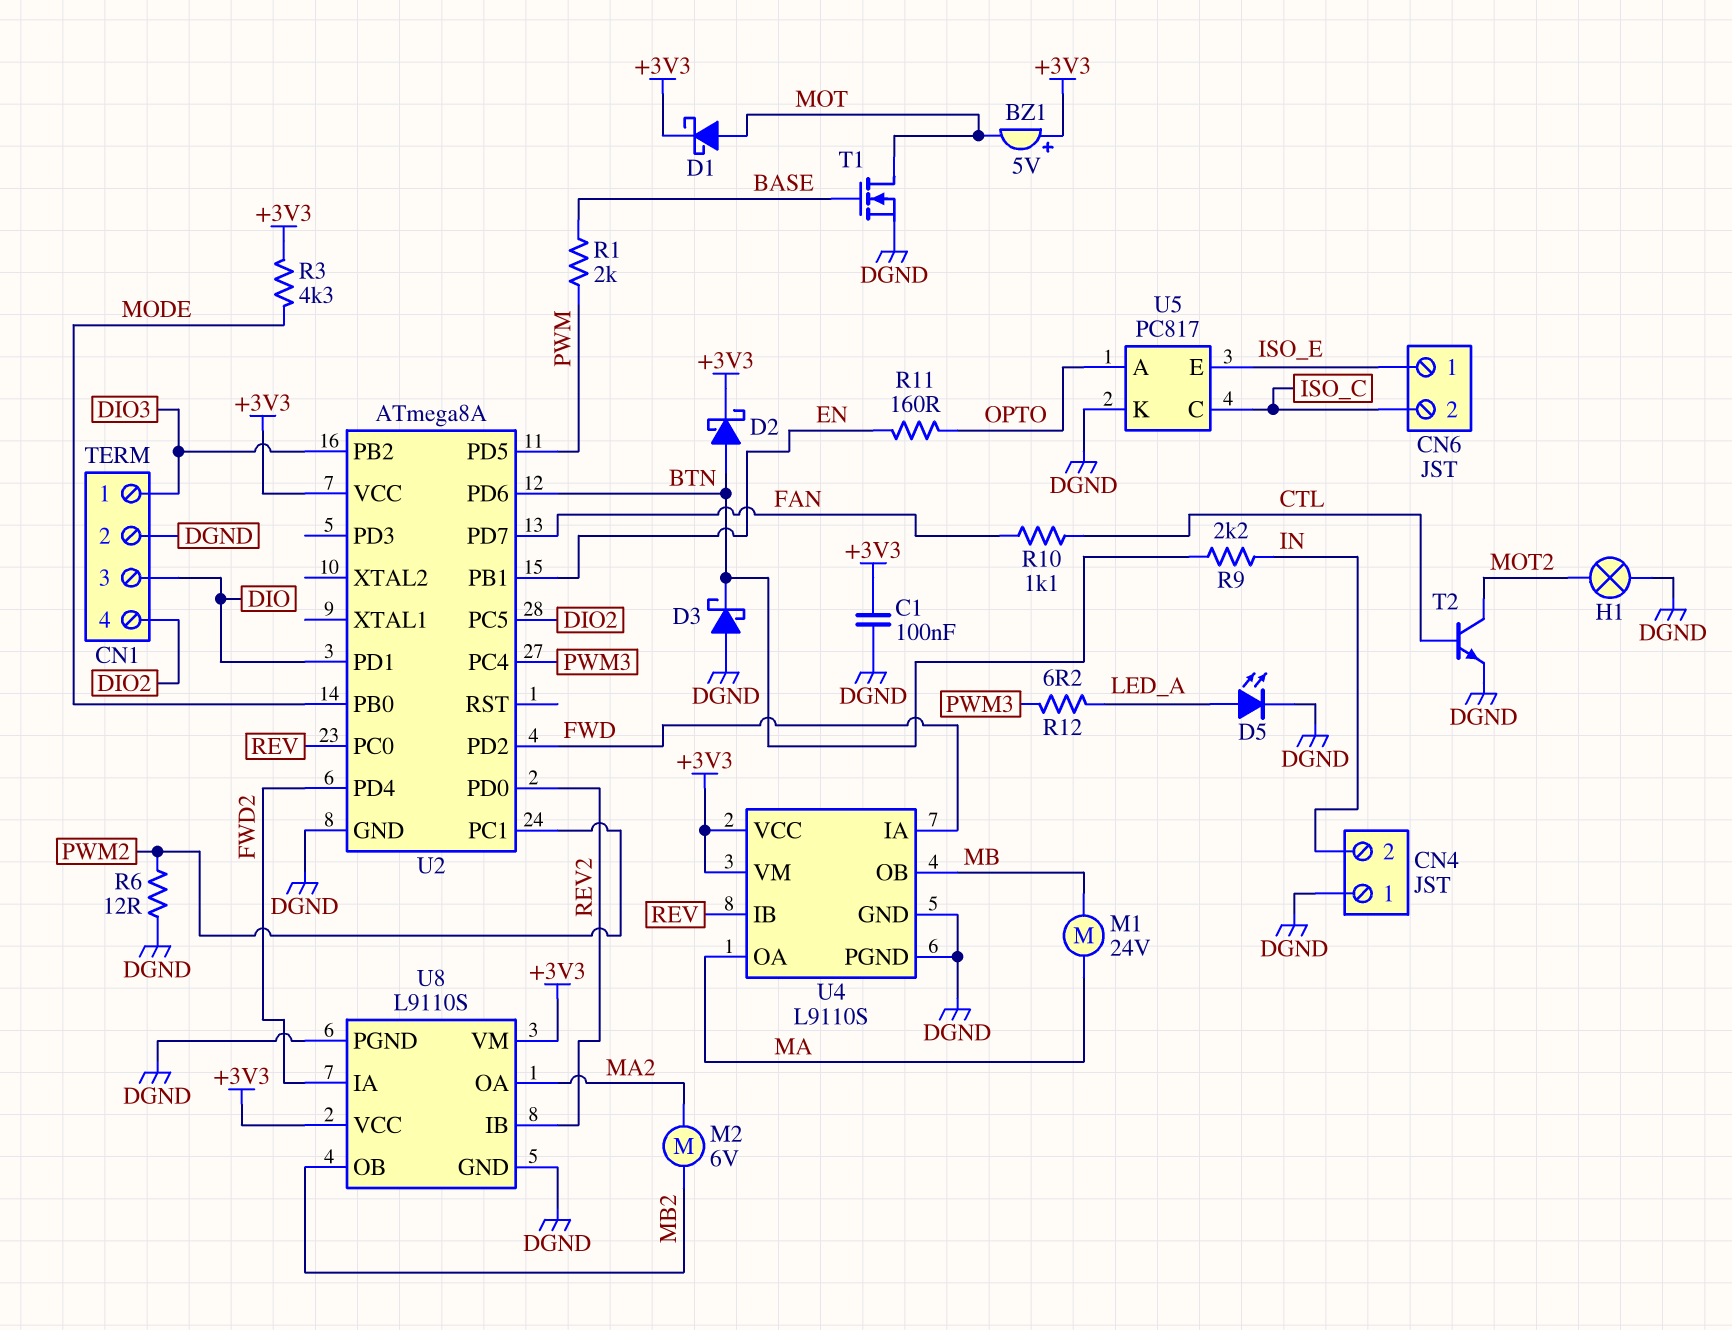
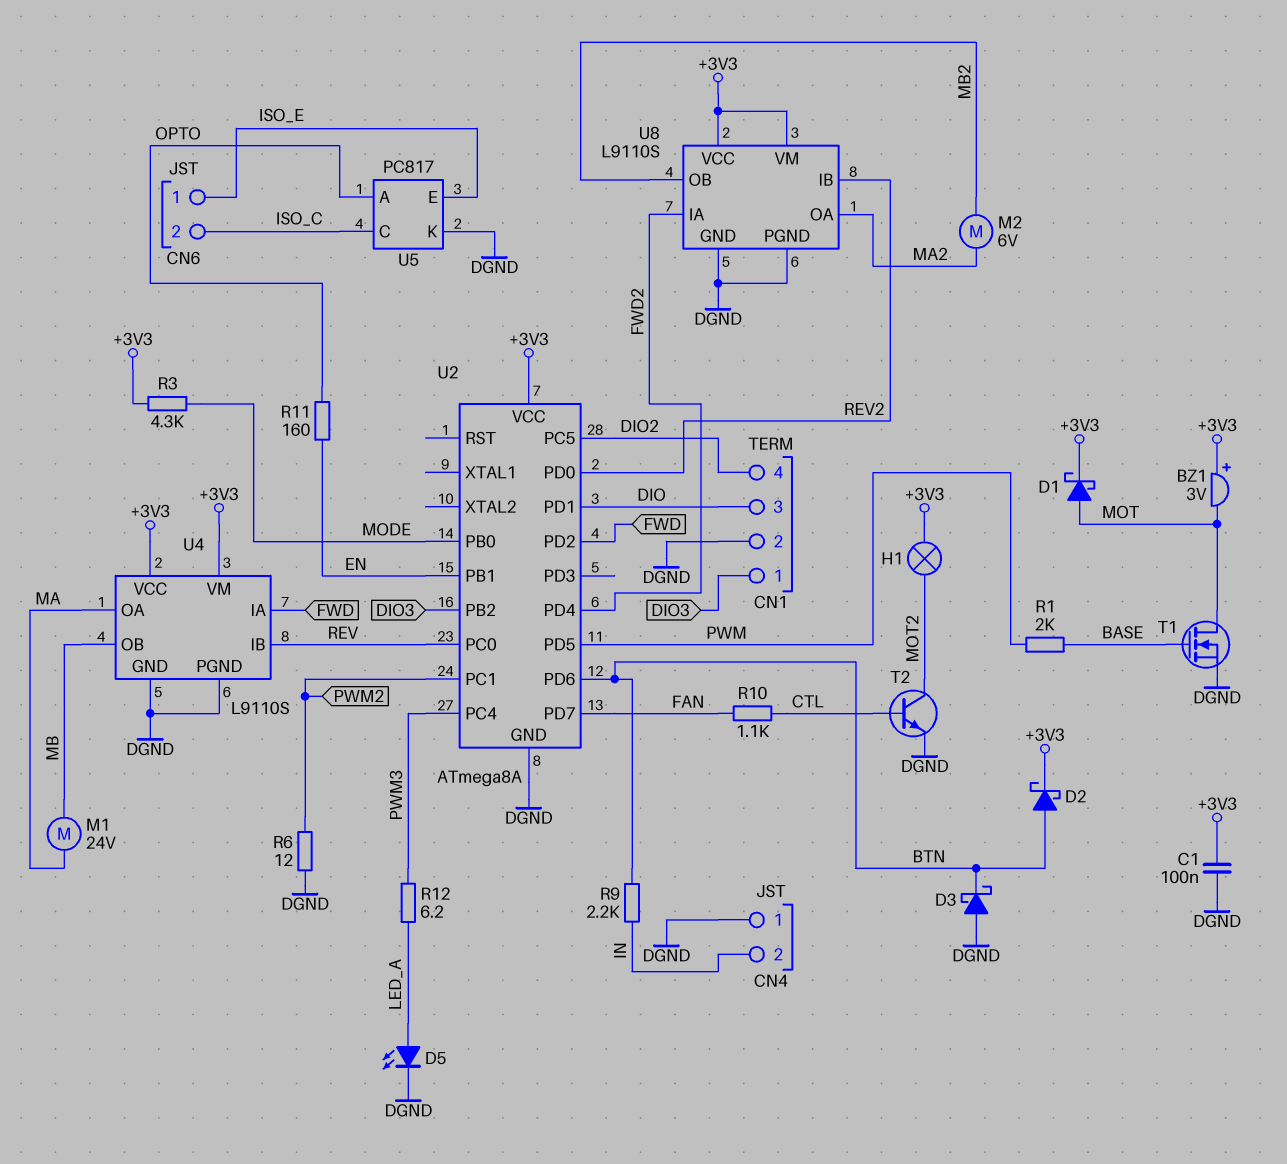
BZ1: buzzer 5V (plus +3V3, minus MOT) -> buzzer 3V (plus +3V3, minus MOT)
H1: lamp (DGND, MOT2) -> lamp (+3V3, MOT2)

